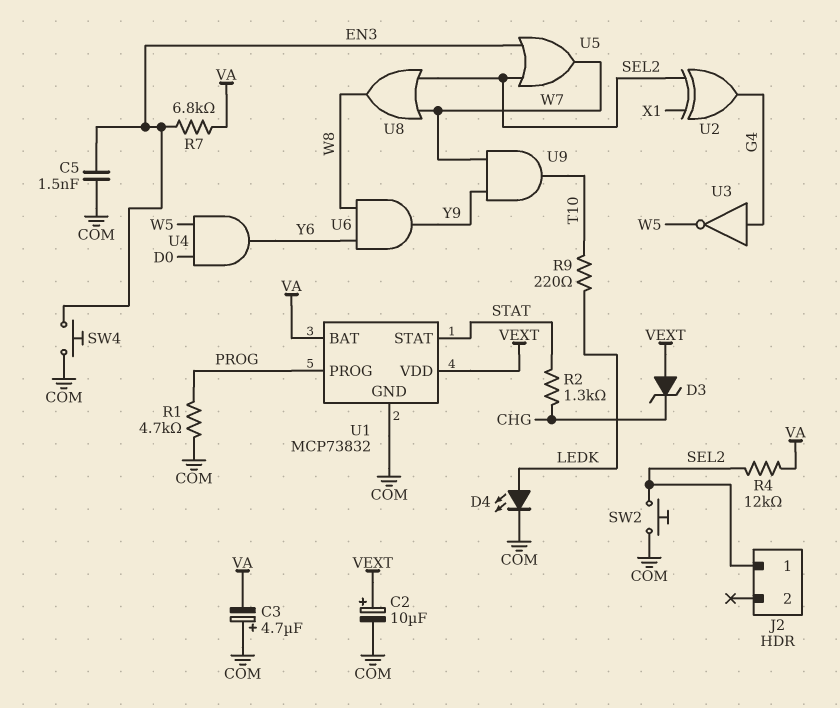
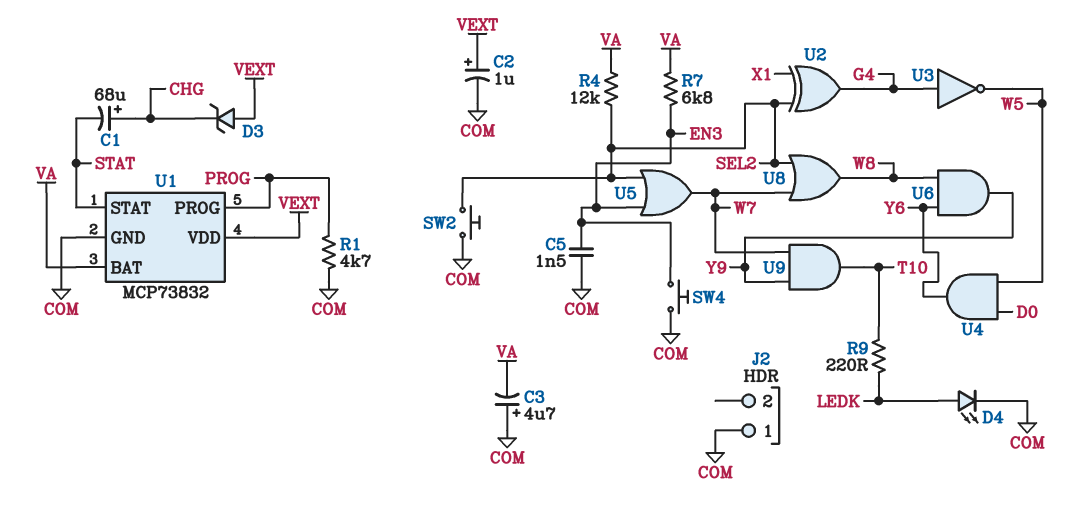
C1: none -> 68uF (plus CHG, minus STAT)
C2: 10uF (plus VEXT, minus COM) -> 1uF (plus VEXT, minus COM)
J2 pin 1: SEL2 -> COM
R2: 1.3k (CHG, STAT) -> none

